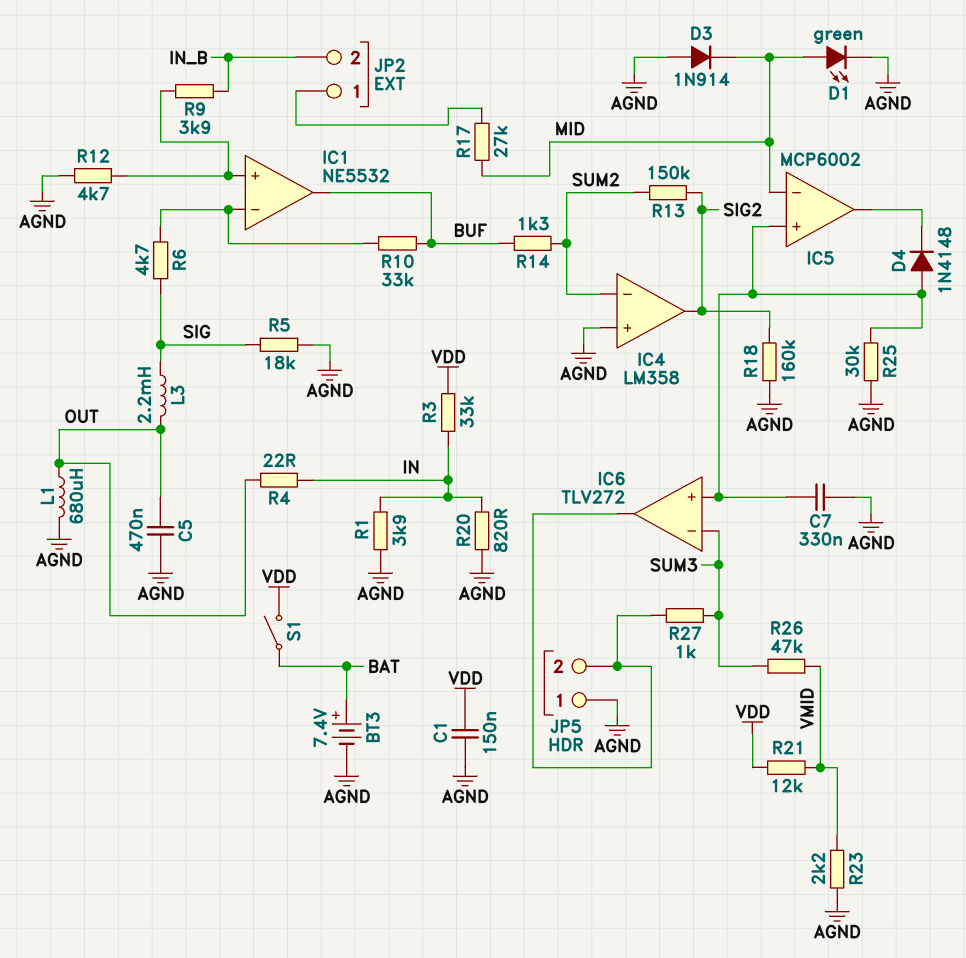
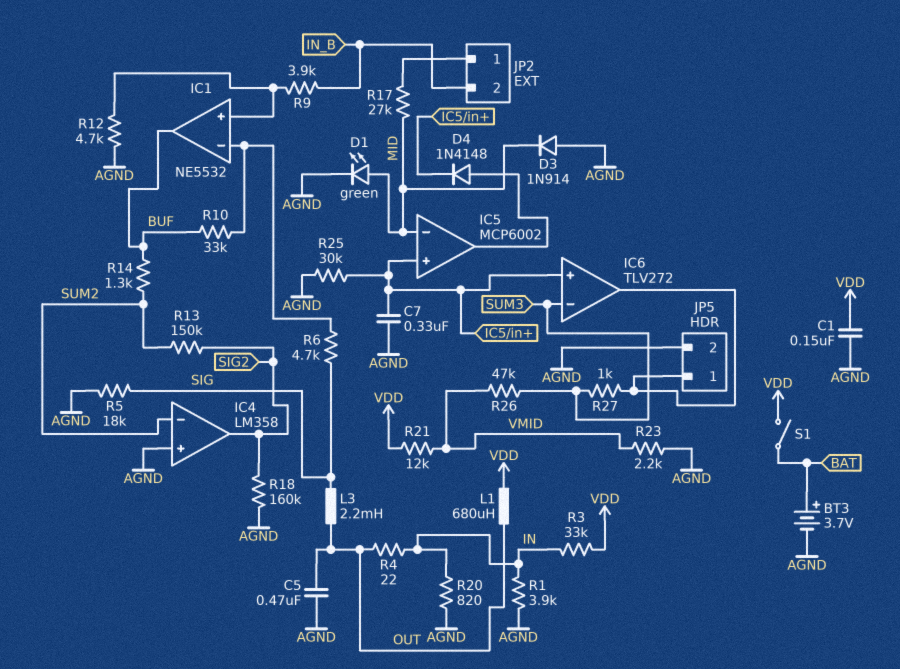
BT3: 7.4V (plus BAT, minus AGND) -> 3.7V (plus BAT, minus AGND)
D4: diode 1N4148 (A IC5/in+, K IC5/out) -> diode 1N4148 (A IC5/out, K IC5/in+)
JP5 pin 1: AGND -> IC6/out
JP5 pin 2: IC6/out -> AGND
L1: 680uH (AGND, OUT) -> 680uH (OUT, VDD)

